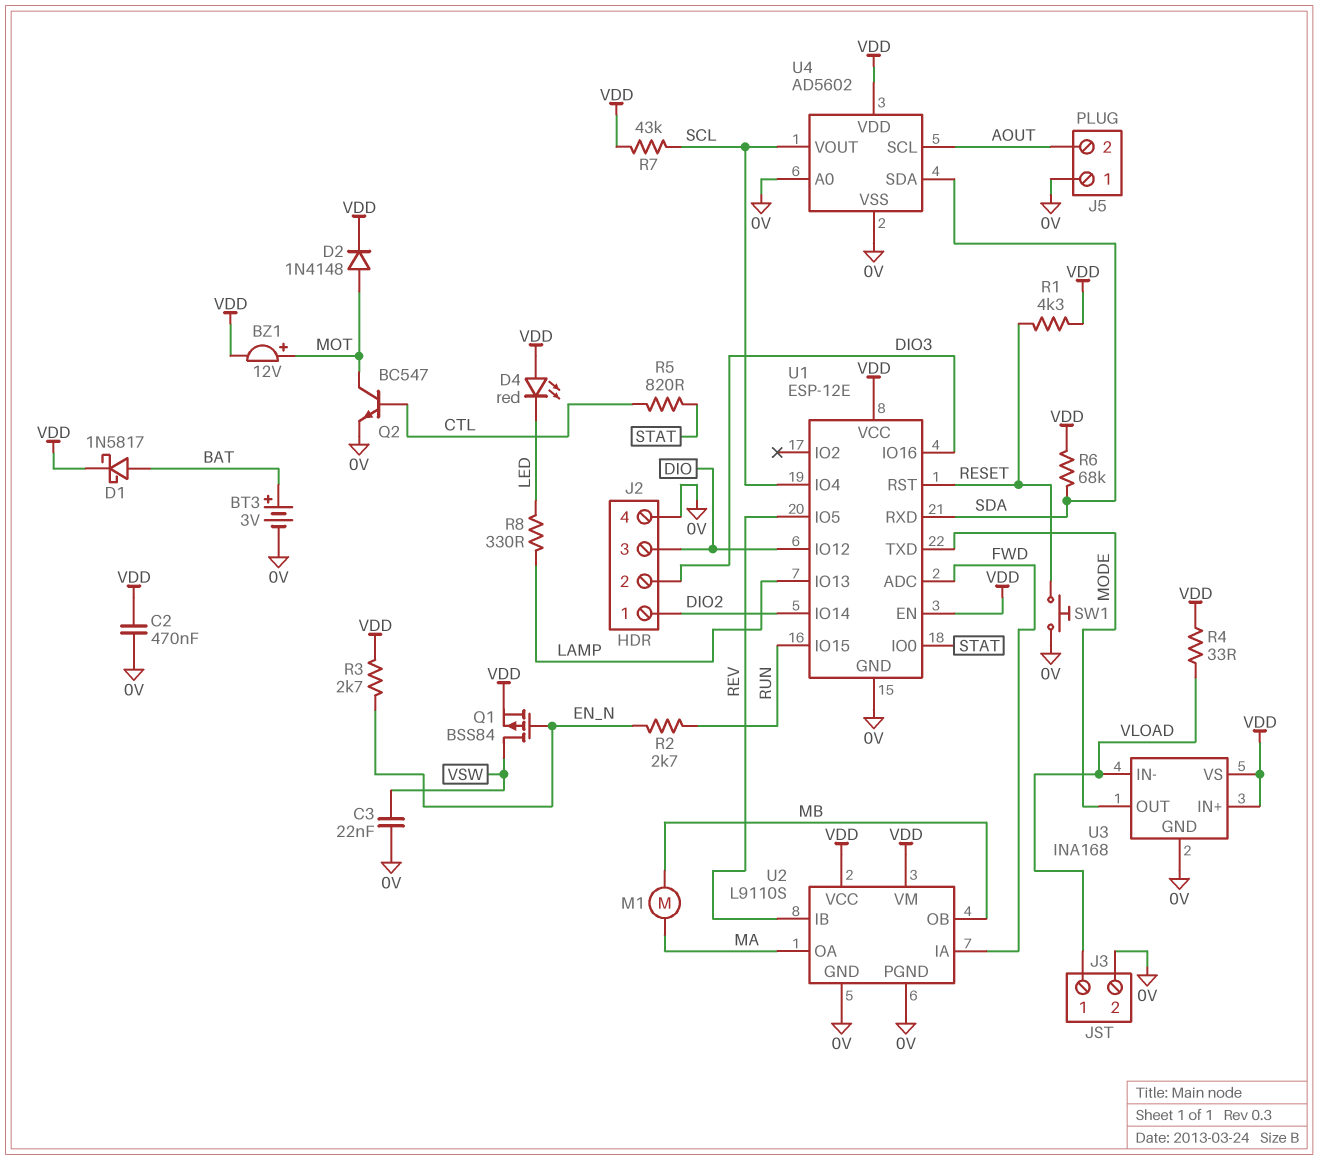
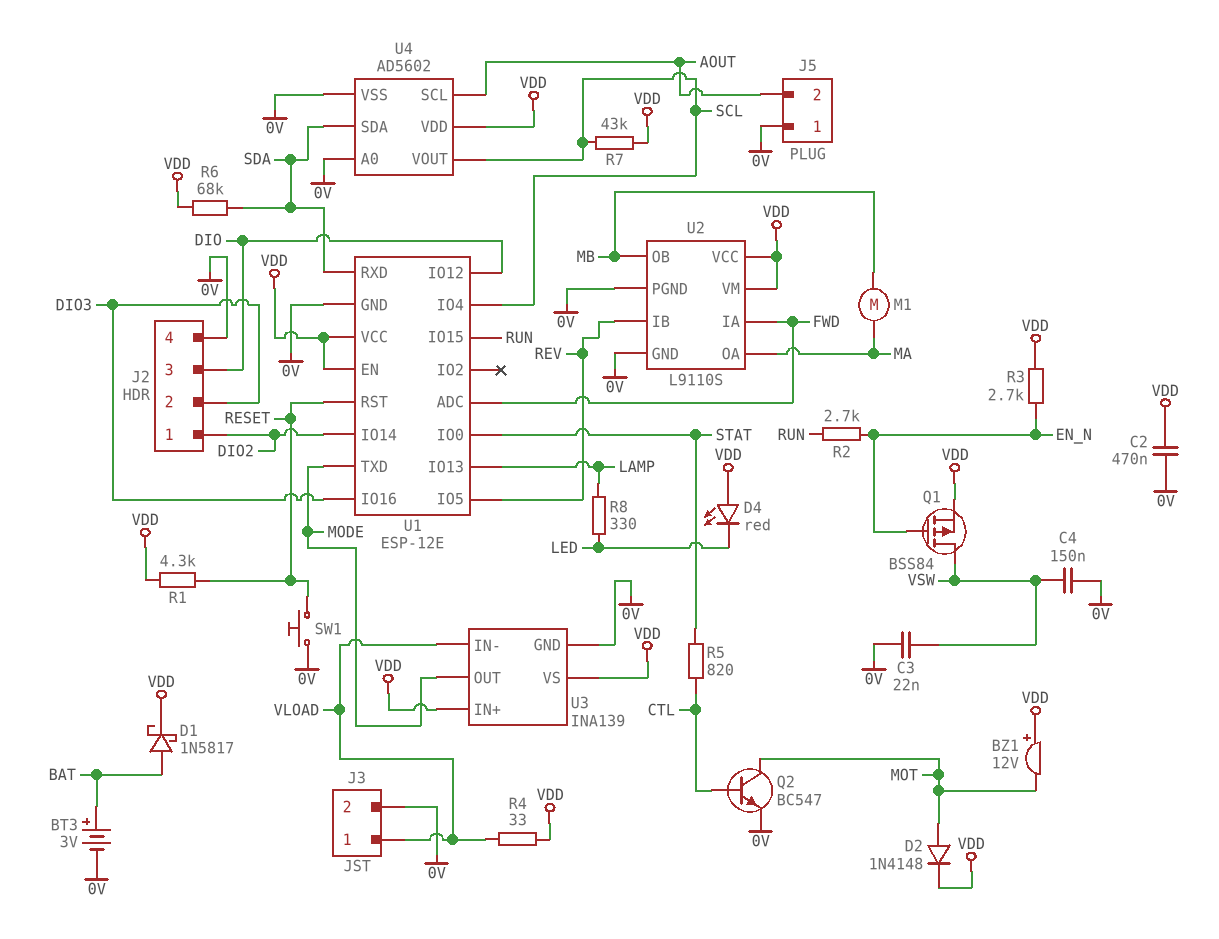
BZ1: buzzer 12V (plus MOT, minus VDD) -> buzzer 12V (plus VDD, minus MOT)
C4: none -> 150nF (0V, VSW)
U3: INA168 -> INA139

